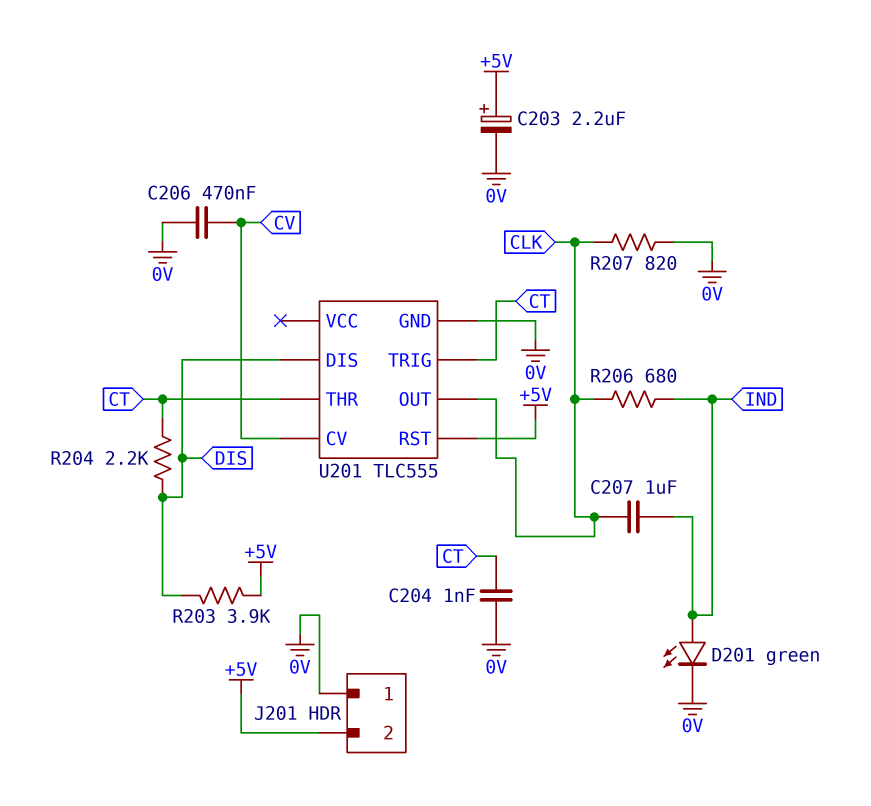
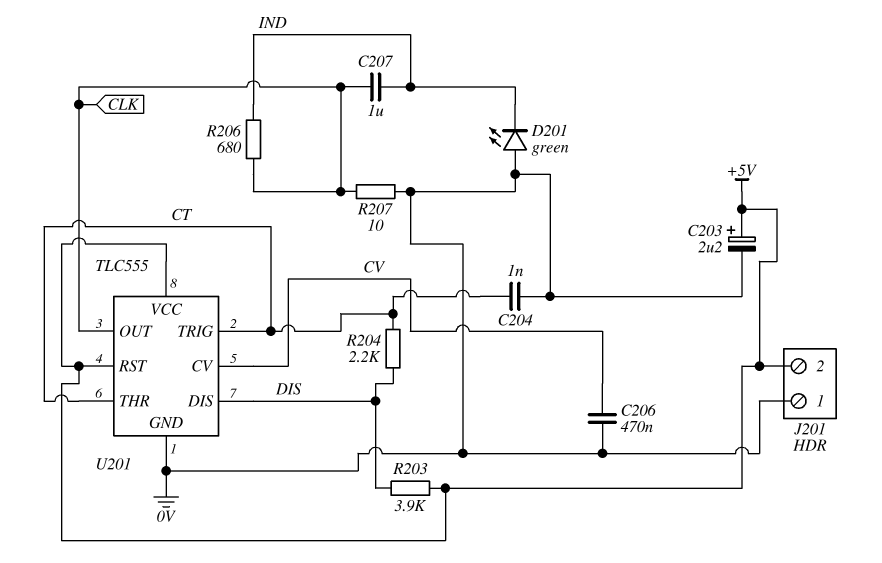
D201: LED green (A IND, K 0V) -> LED green (A 0V, K IND)
R207: 820 (0V, CLK) -> 10 (0V, CLK)
U201 pin VCC: none -> +5V

